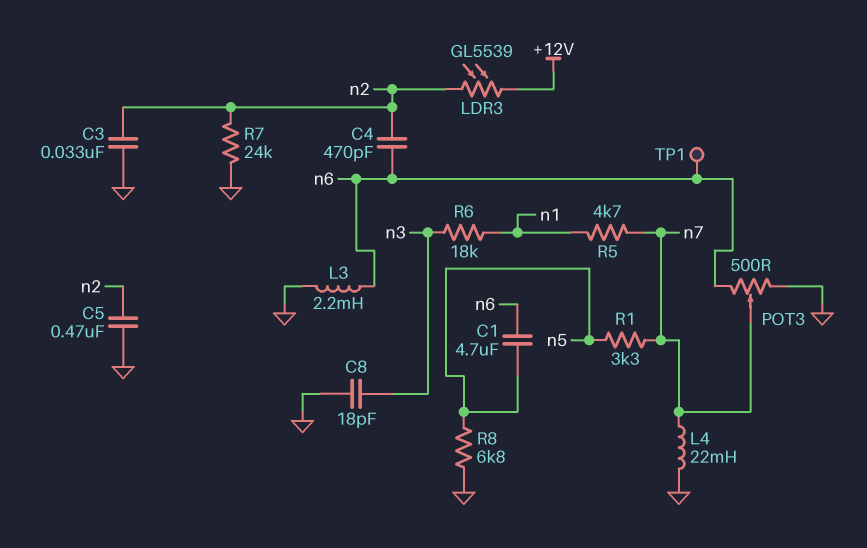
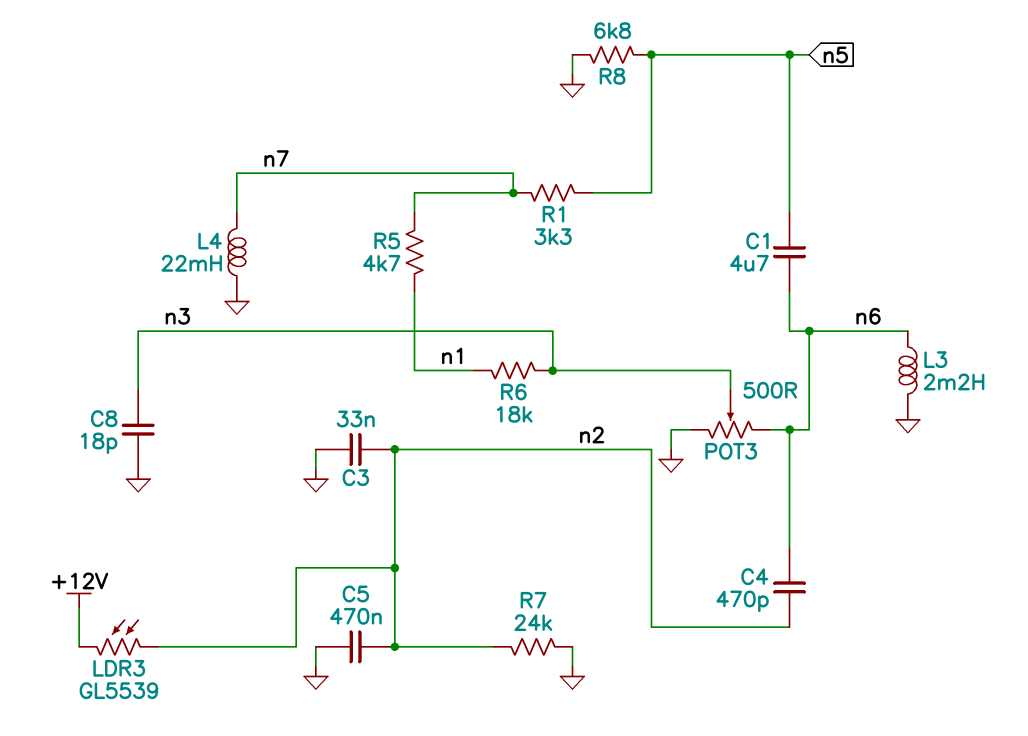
POT3: 500 (GND, n6, wiper n7) -> 500 (GND, n6, wiper n3)
TP1: test point (n6) -> none

